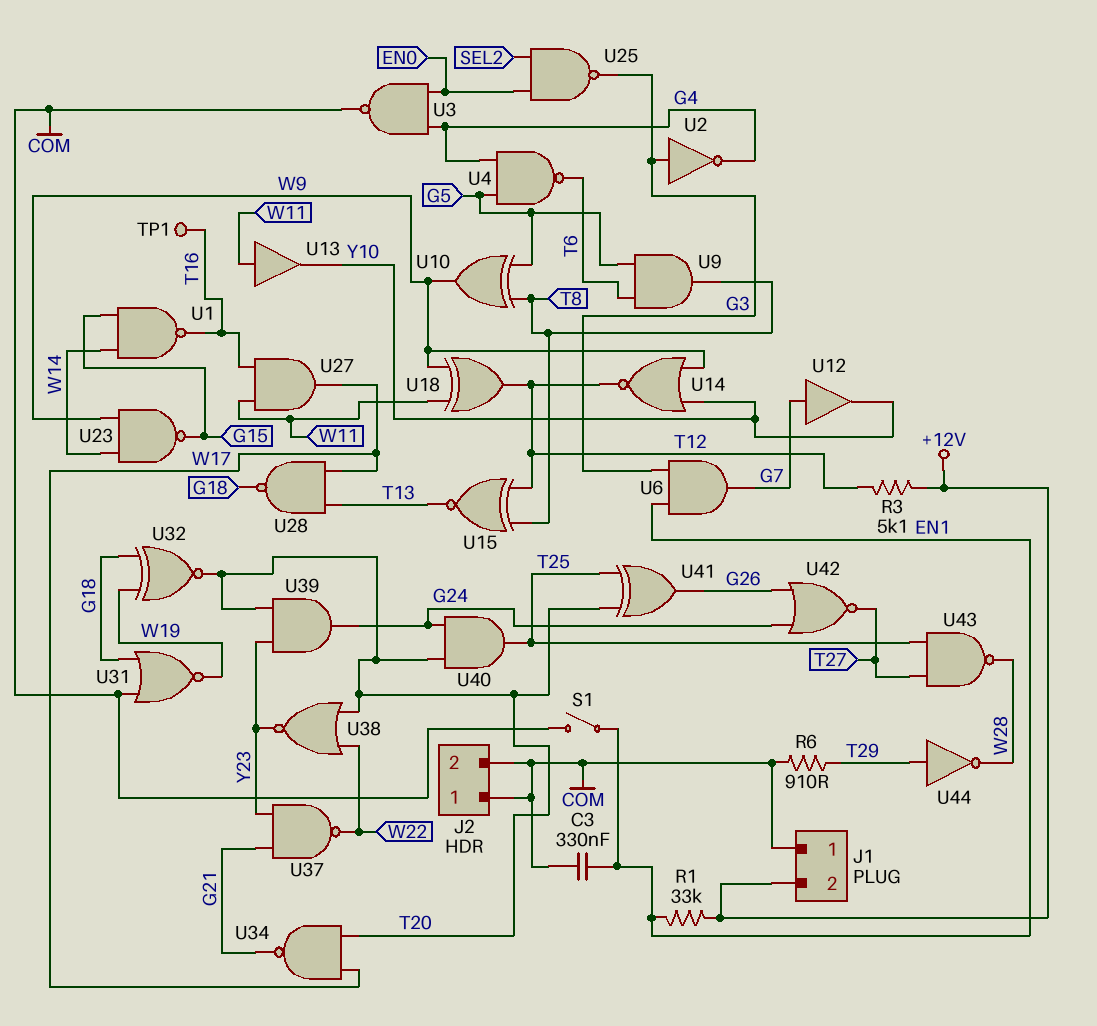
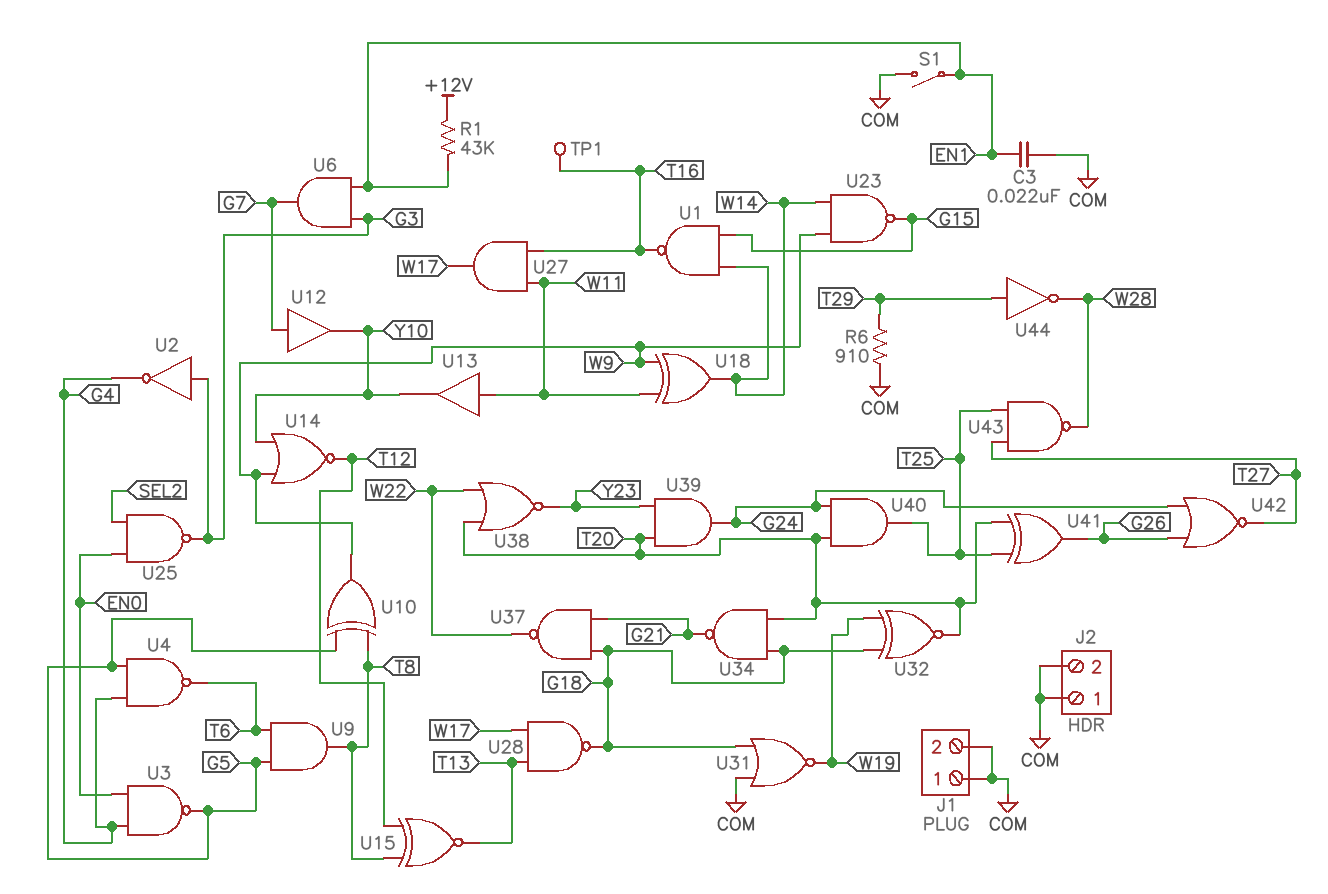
C3: 330nF (COM, EN1) -> 22nF (COM, EN1)
J1 pin 2: +12V -> COM
R1: 33k (+12V, EN1) -> 43k (+12V, EN1)
R3: 5.1k (+12V, T12) -> none
U3: NAND (in EN0, in G4, out COM) -> NAND (in EN0, in G4, out G5)
U18: XOR (in W9, in W11, out T12) -> XOR (in W9, in W11, out W14)
U34: NAND (in T20, in W17, out G21) -> NAND (in G18, in T20, out G21)
U37: NAND (in G21, in Y23, out W22) -> NAND (in G18, in G21, out W22)

